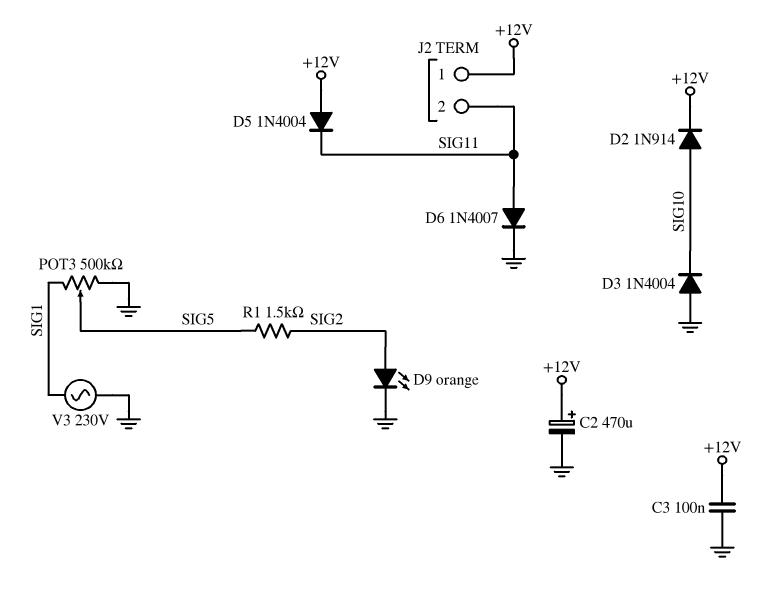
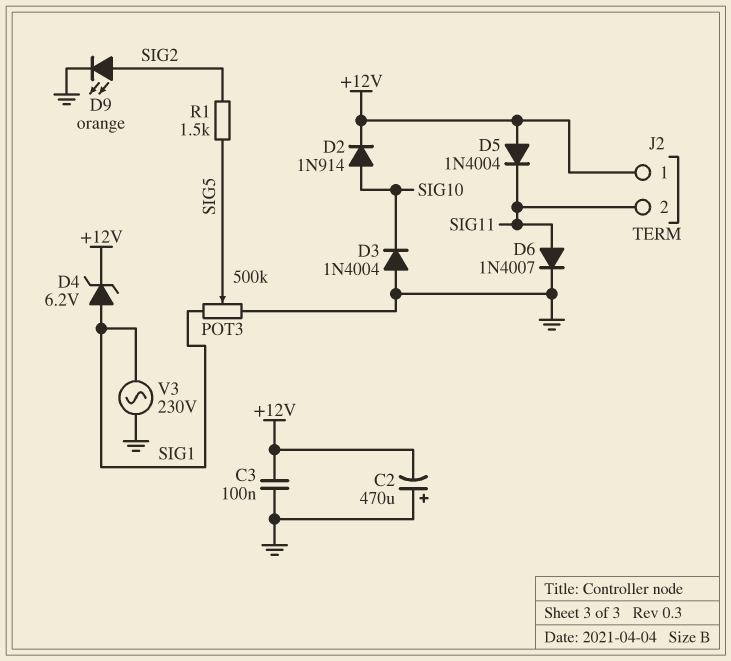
C2: 470uF (plus +12V, minus GND) -> 470uF (plus GND, minus +12V)
D4: none -> zener 6.2V (A SIG1, K +12V)

